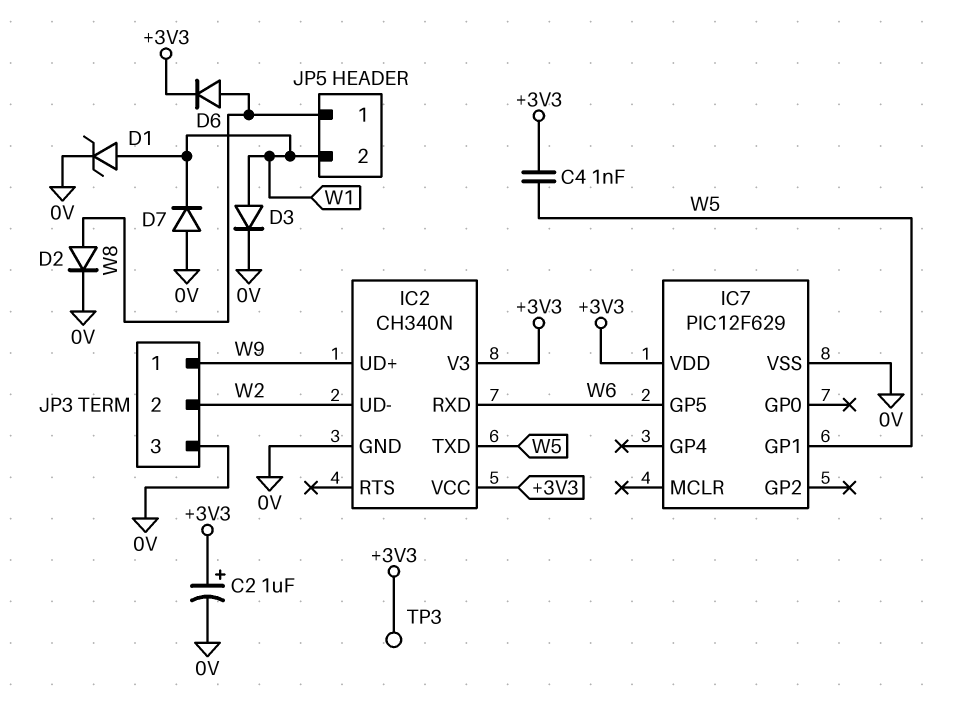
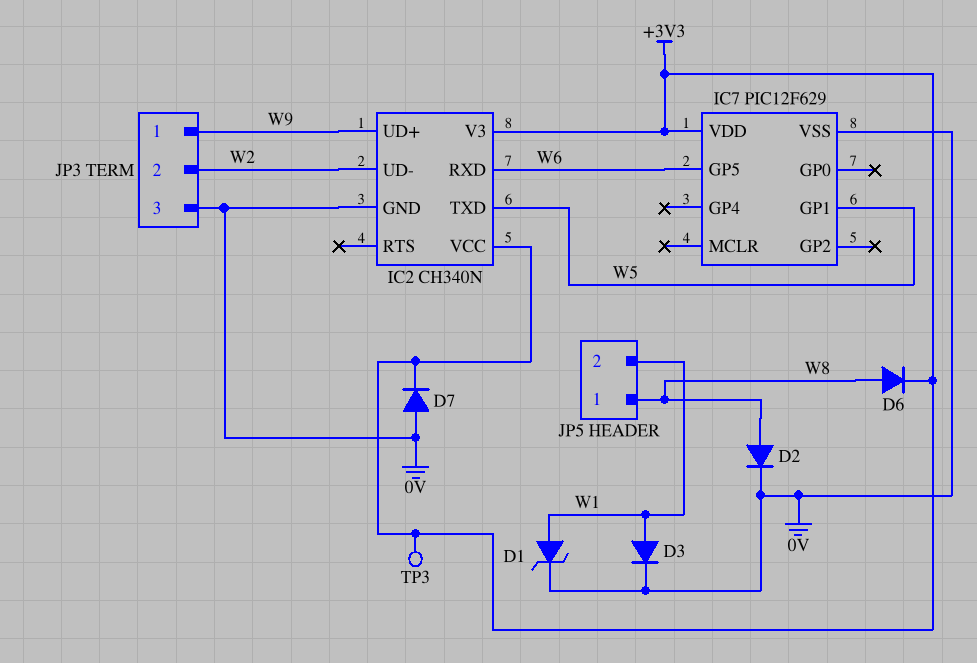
C2: 1uF (plus +3V3, minus 0V) -> none
C4: 1nF (+3V3, W5) -> none
D7: diode (A 0V, K W1) -> diode (A 0V, K +3V3)

